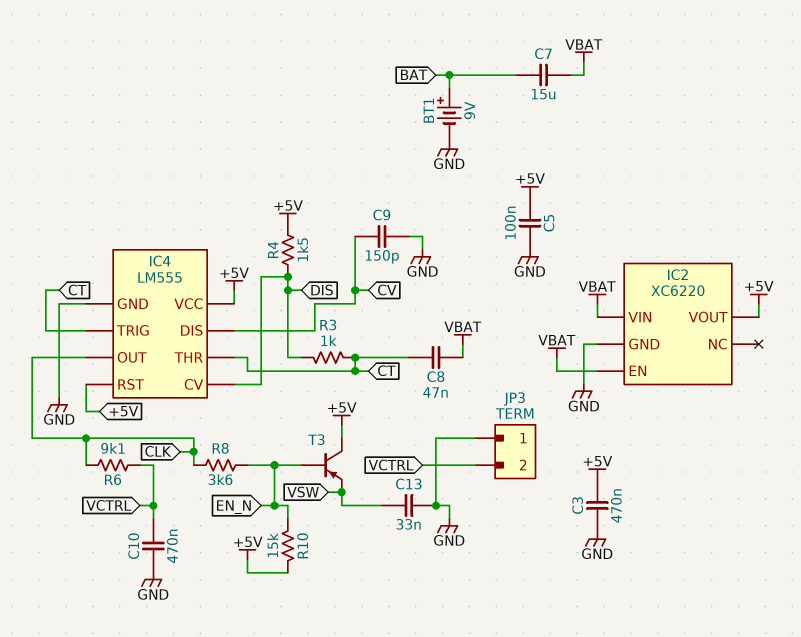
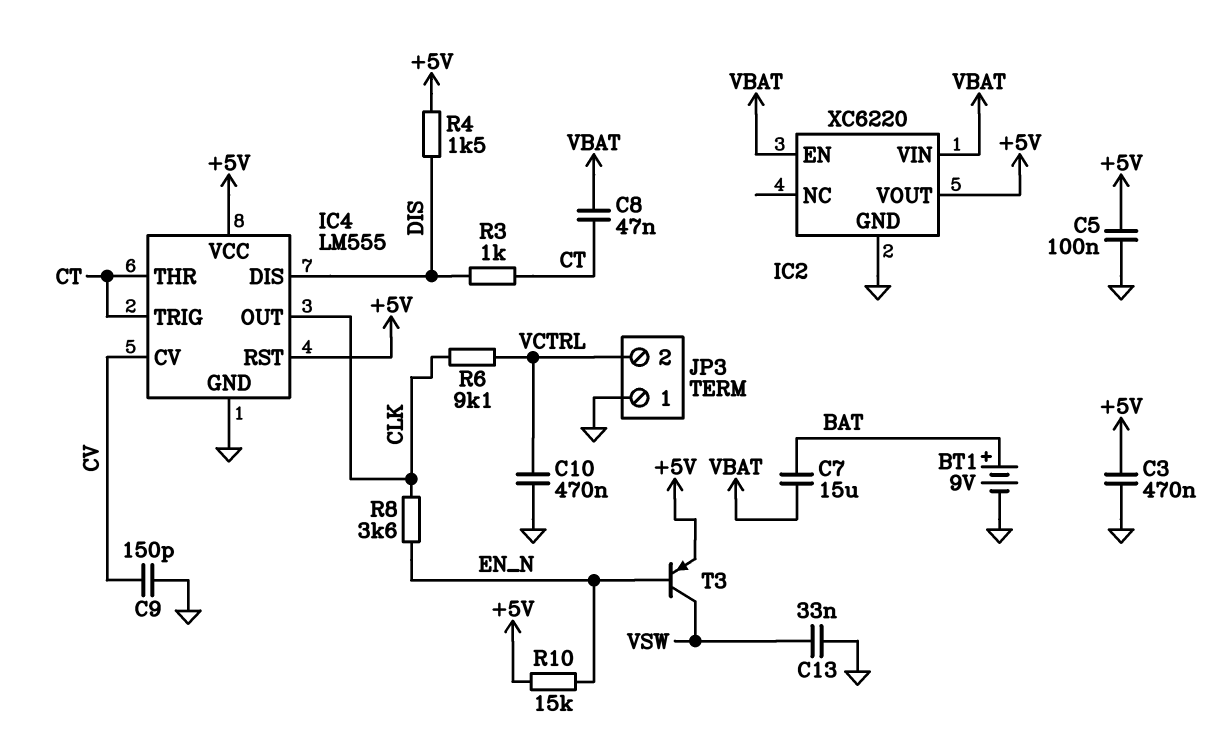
IC4 pin CV: DIS -> CV
IC4 pin DIS: CV -> DIS
T3: PNP (B EN_N, C +5V, E VSW) -> PNP (B EN_N, C VSW, E +5V)

